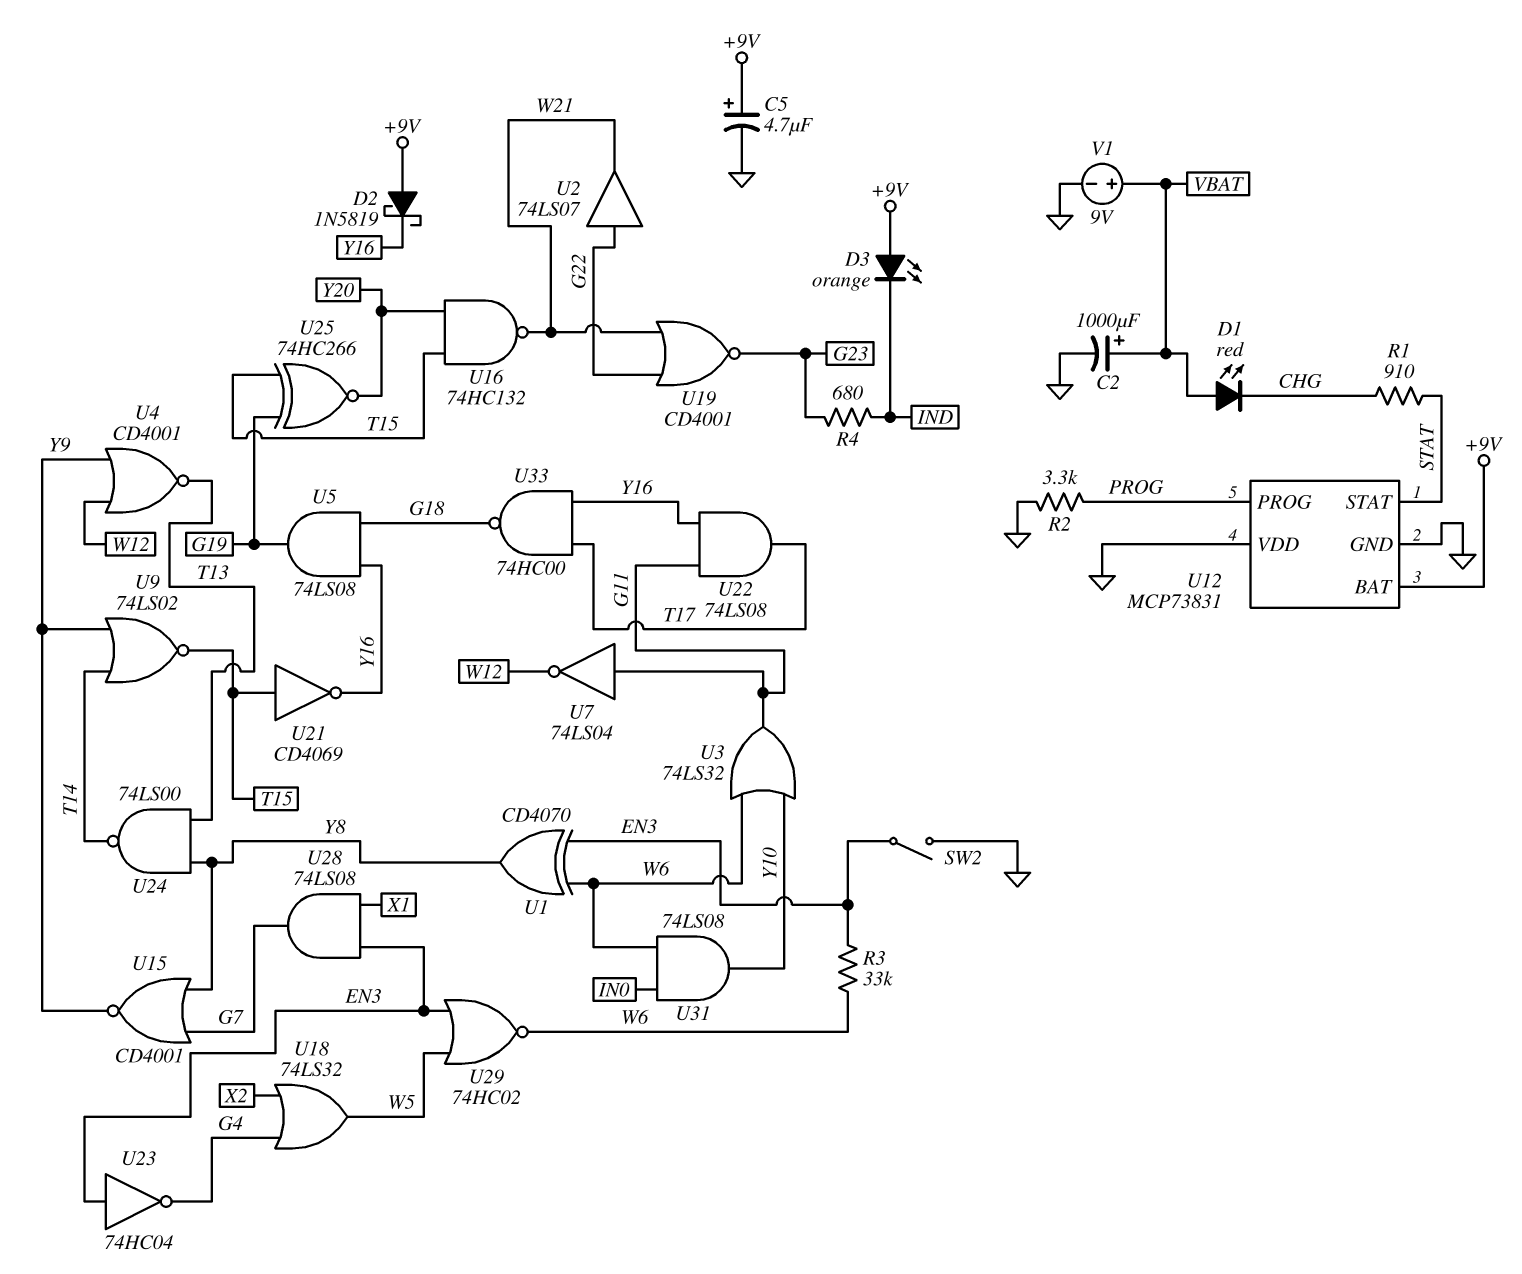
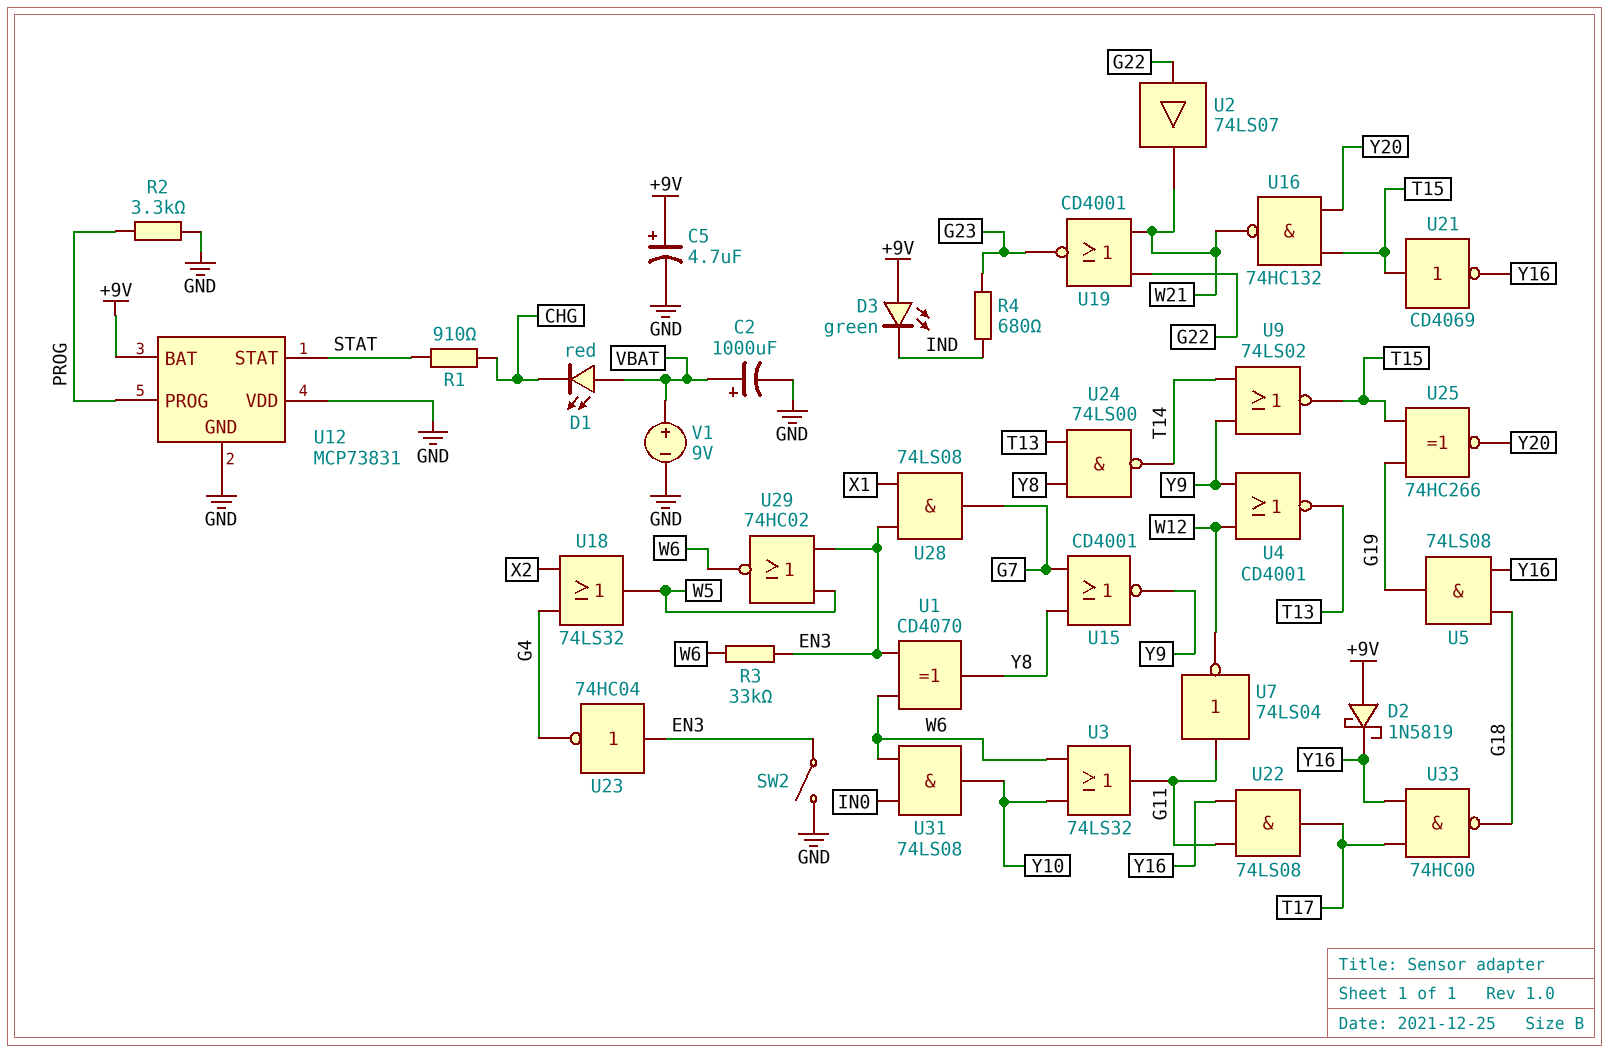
D3: LED orange (A +9V, K IND) -> LED green (A +9V, K IND)

